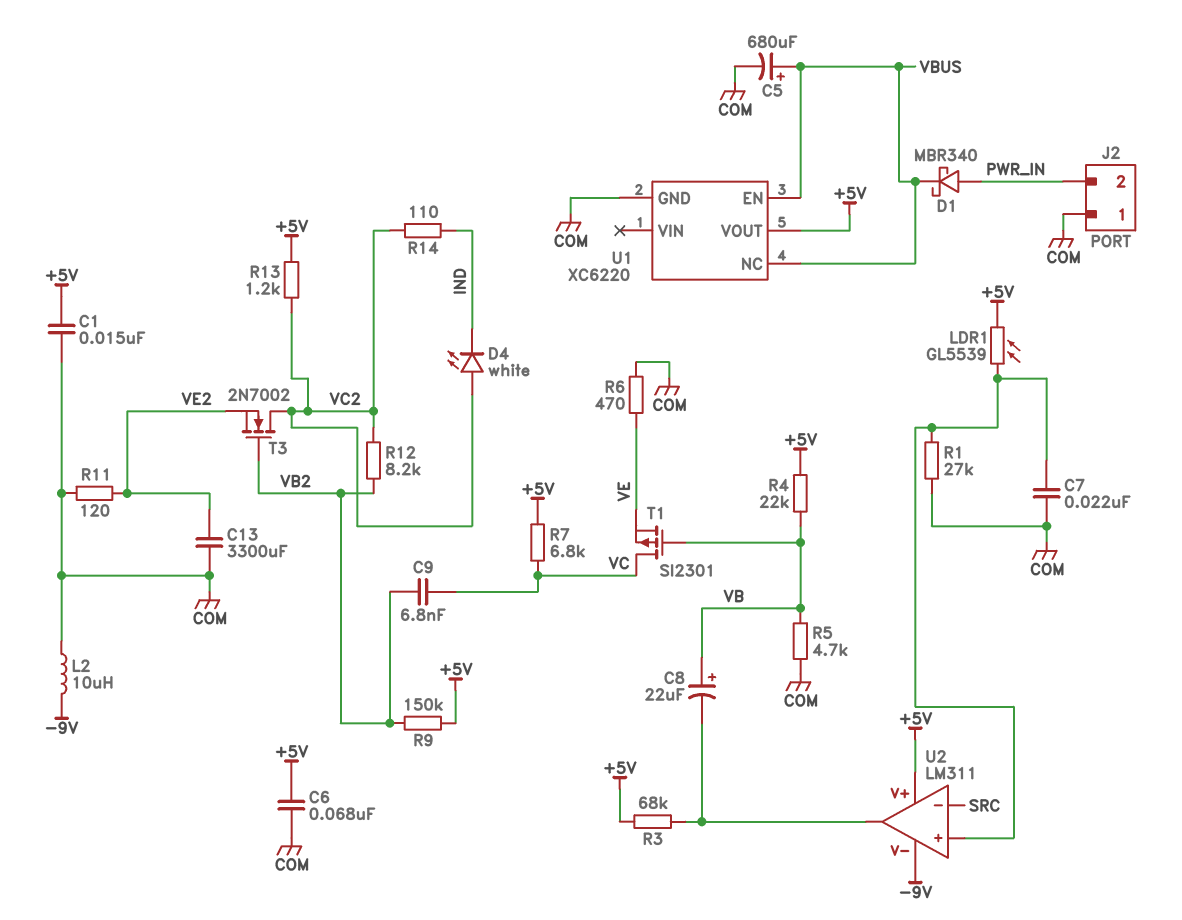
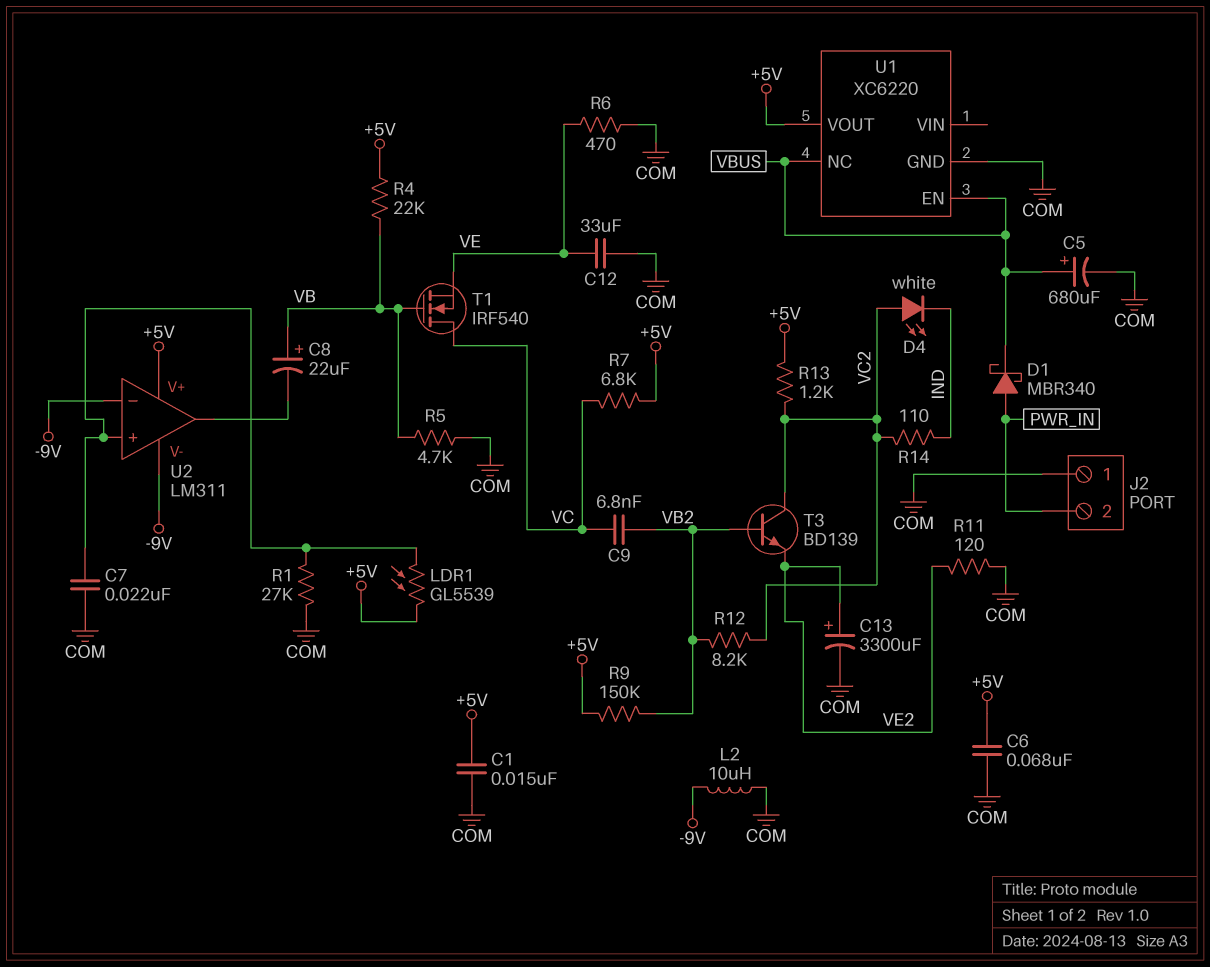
C12: none -> 33uF (COM, VE)
C13: 3300uF (COM, VE2) -> 3300uF (plus VE2, minus COM)
R3: 68k (+5V, U2/out) -> none
T1: PMOS SI2301 (G VB, D VC, S VE) -> NMOS IRF540 (G VB, D VC, S VE)
T3: NMOS 2N7002 (G VB2, D VC2, S VE2) -> NPN BD139 (B VB2, C VC2, E VE2)
U2 pin in-: SRC -> -9V

